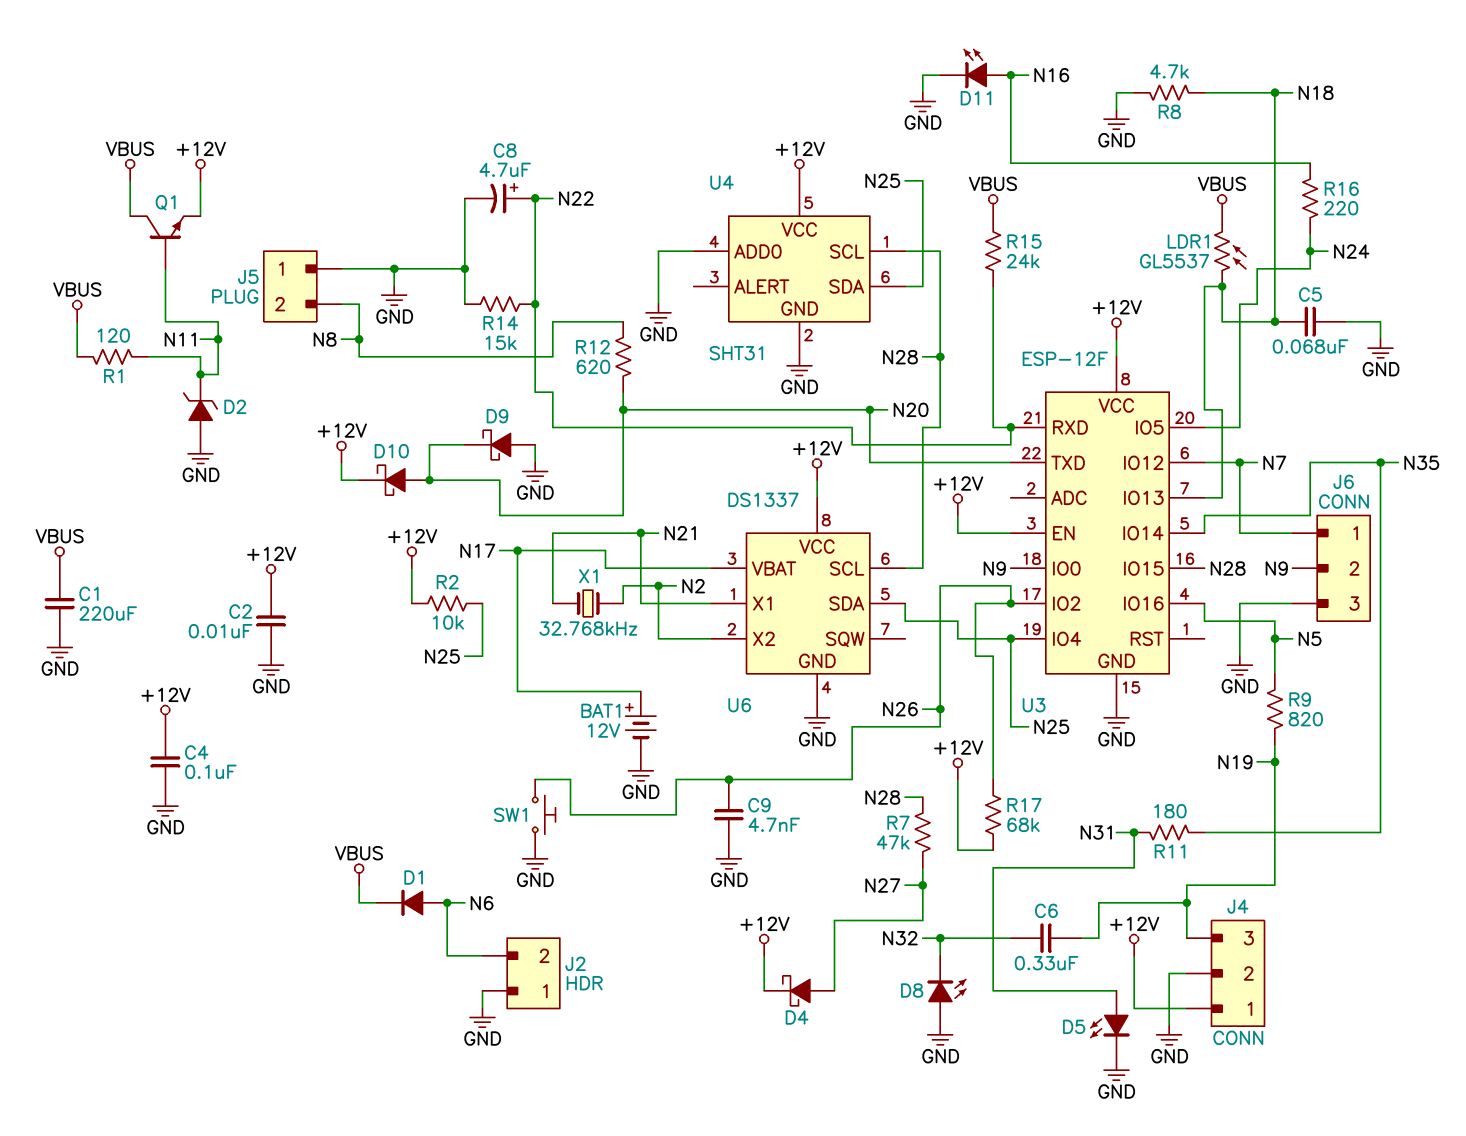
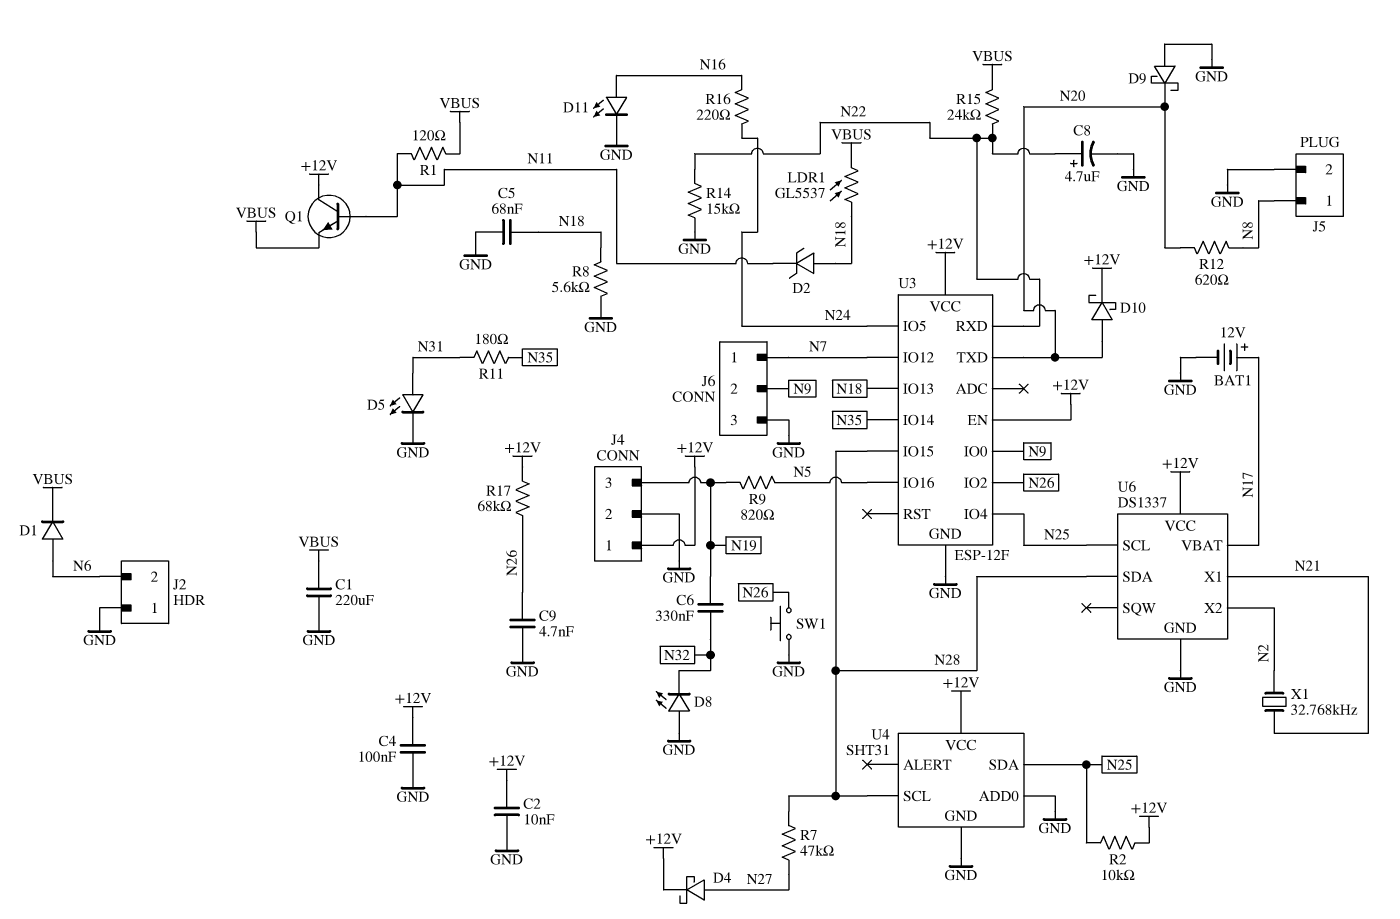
D2: zener (A GND, K N11) -> zener (A N18, K N11)
J5 pin 1: GND -> N8
J5 pin 2: N8 -> GND
Q1: NPN (B N11, C VBUS, E +12V) -> NPN (B N11, C +12V, E VBUS)
R8: 4.7k (GND, N18) -> 5.6k (GND, N18)
U6 pin SCL: N28 -> N25
U6 pin SDA: N25 -> N28

